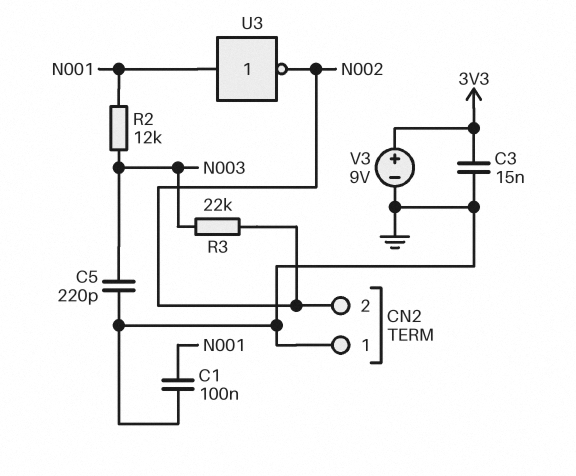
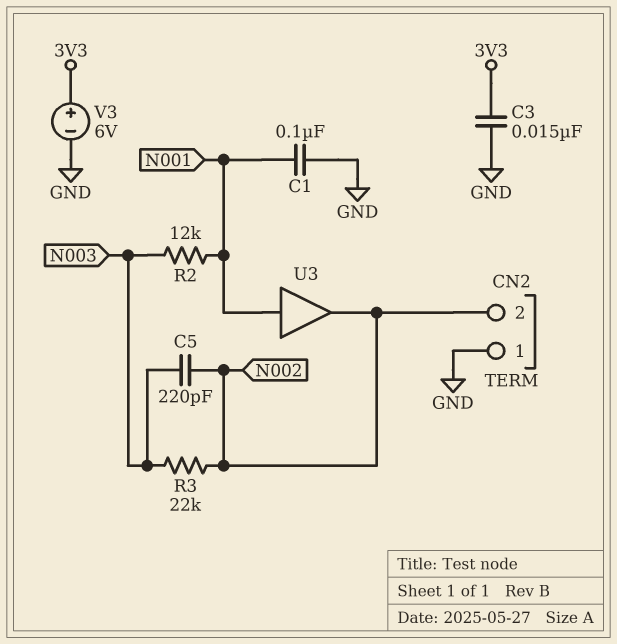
C5: 220pF (GND, N003) -> 220pF (N002, N003)
U3: NOT (in N001, out N002) -> buffer (in N001, out N002)
V3: 9V (plus 3V3, minus GND) -> 6V (plus 3V3, minus GND)

